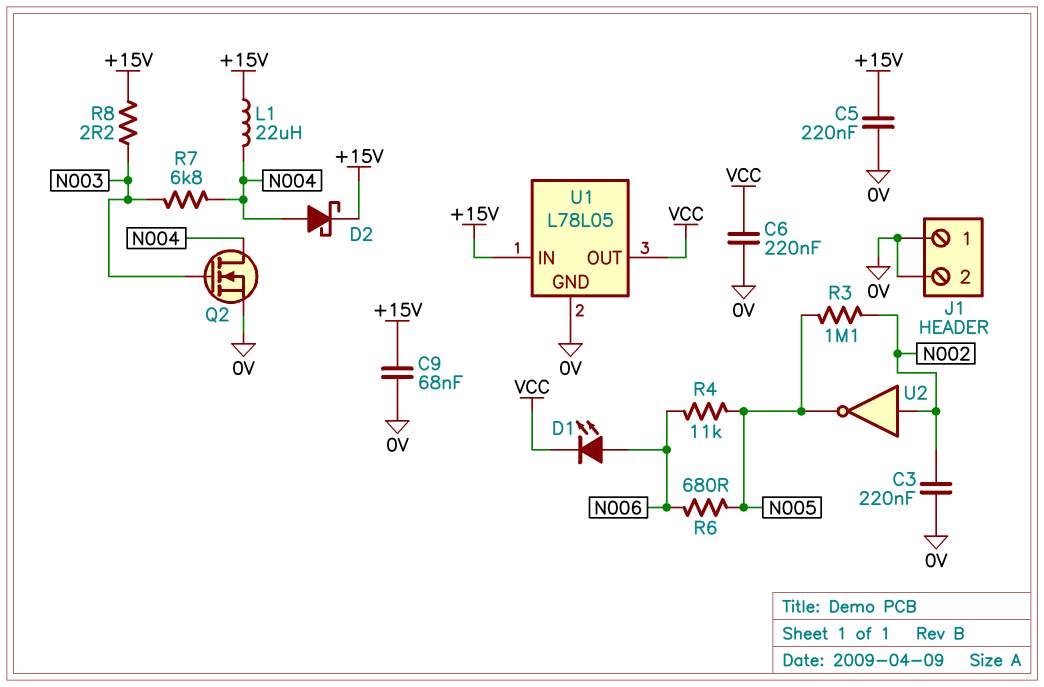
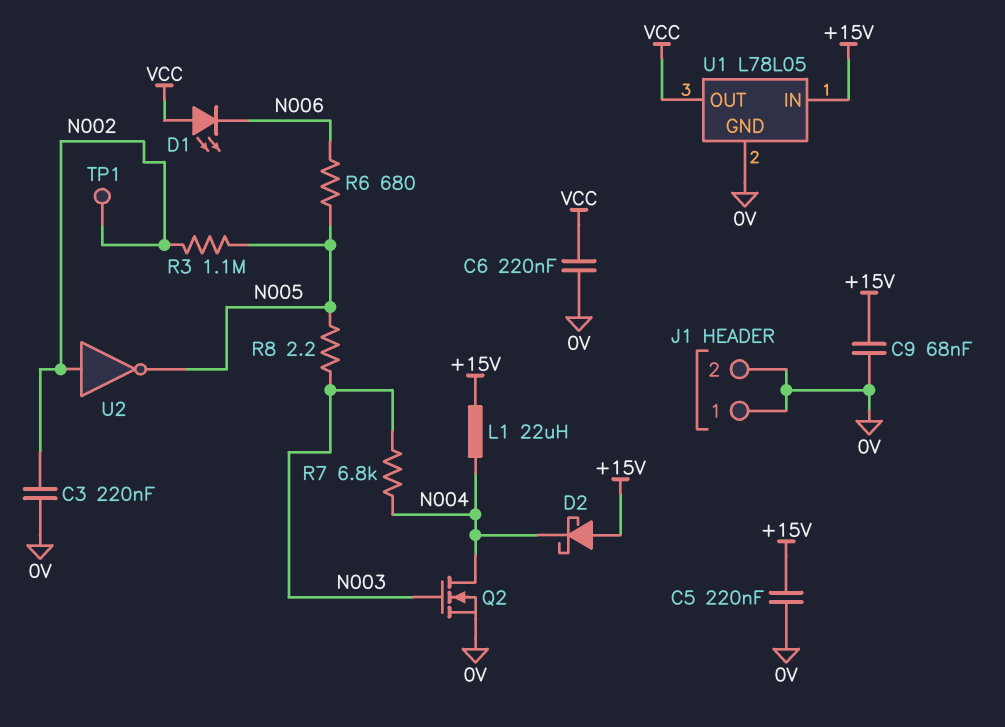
D1: LED (A N006, K VCC) -> LED (A VCC, K N006)
D2: schottky (A N004, K +15V) -> schottky (A +15V, K N004)
R4: 11k (N005, N006) -> none
R8: 2.2 (+15V, N003) -> 2.2 (N003, N005)
TP1: none -> test point (N002)

